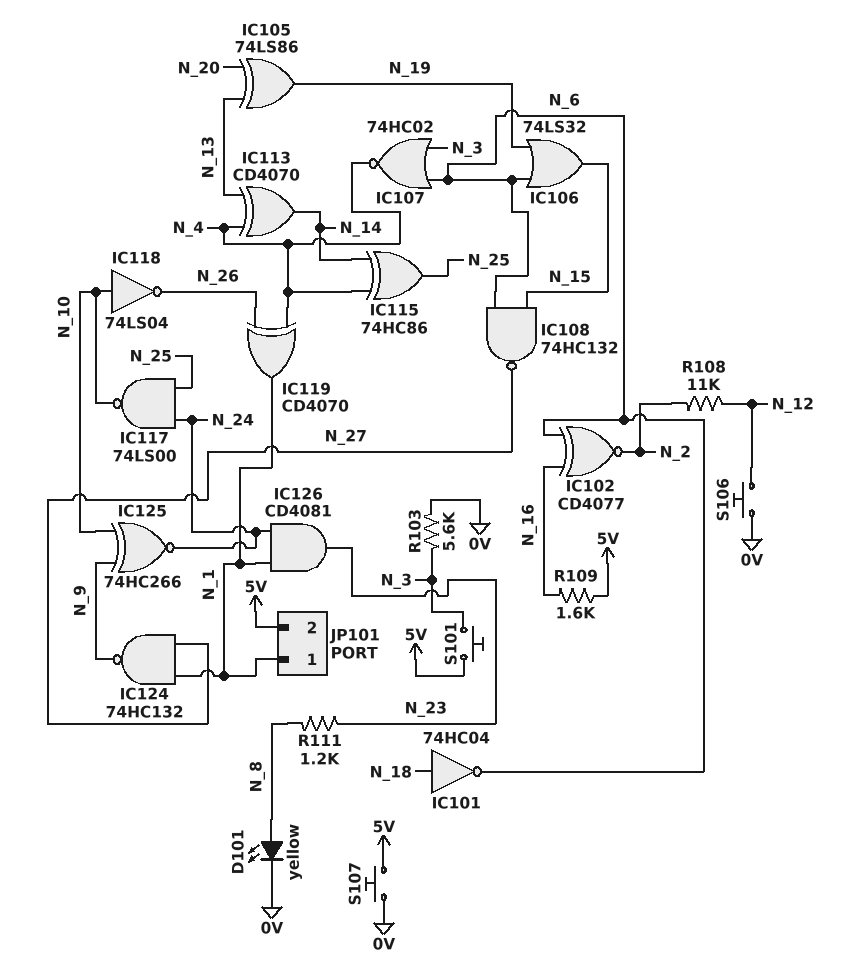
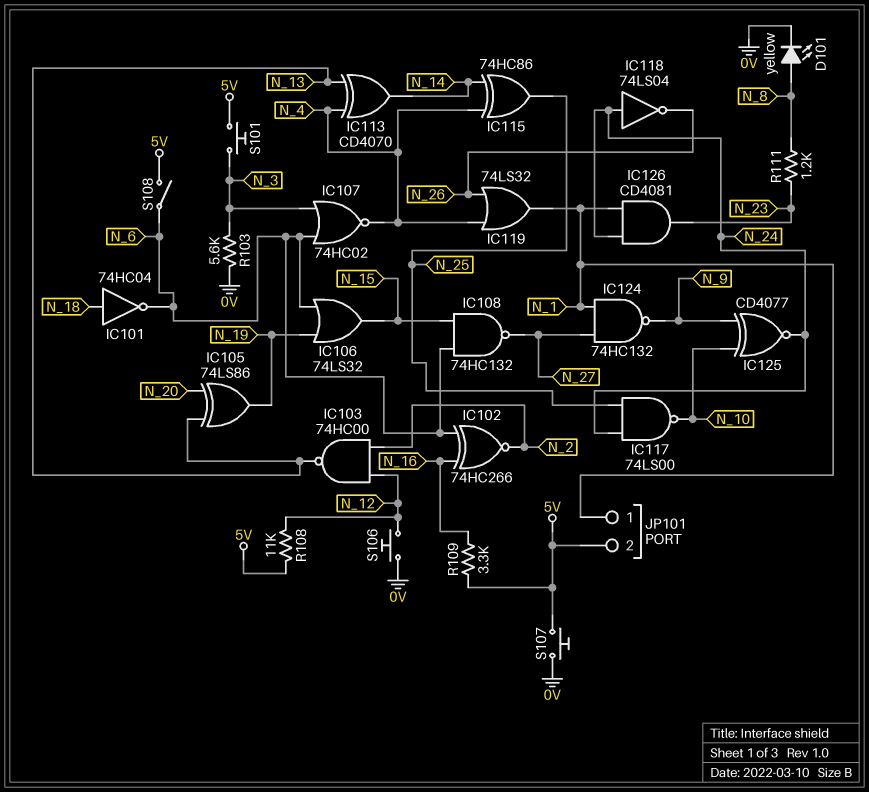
IC102: XNOR CD4077 (in N_6, in N_16, out N_2) -> XNOR 74HC266 (in N_6, in N_16, out N_2)
IC103: none -> NAND 74HC00 (in N_2, in N_12, out N_13)
IC118: NOT 74LS04 (in N_10, out N_26) -> NOT 74LS04 (in N_24, out N_26)
IC119: XOR CD4070 (in N_4, in N_26, out N_1) -> OR 74LS32 (in N_4, in N_26, out N_1)
IC125: XNOR 74HC266 (in N_9, in N_10, out N_24) -> XNOR CD4077 (in N_9, in N_10, out N_24)
R108: 11k (N_2, N_12) -> 11k (5V, N_12)
R109: 1.6k (5V, N_16) -> 3.3k (5V, N_16)
S108: none -> switch (5V, N_6)

